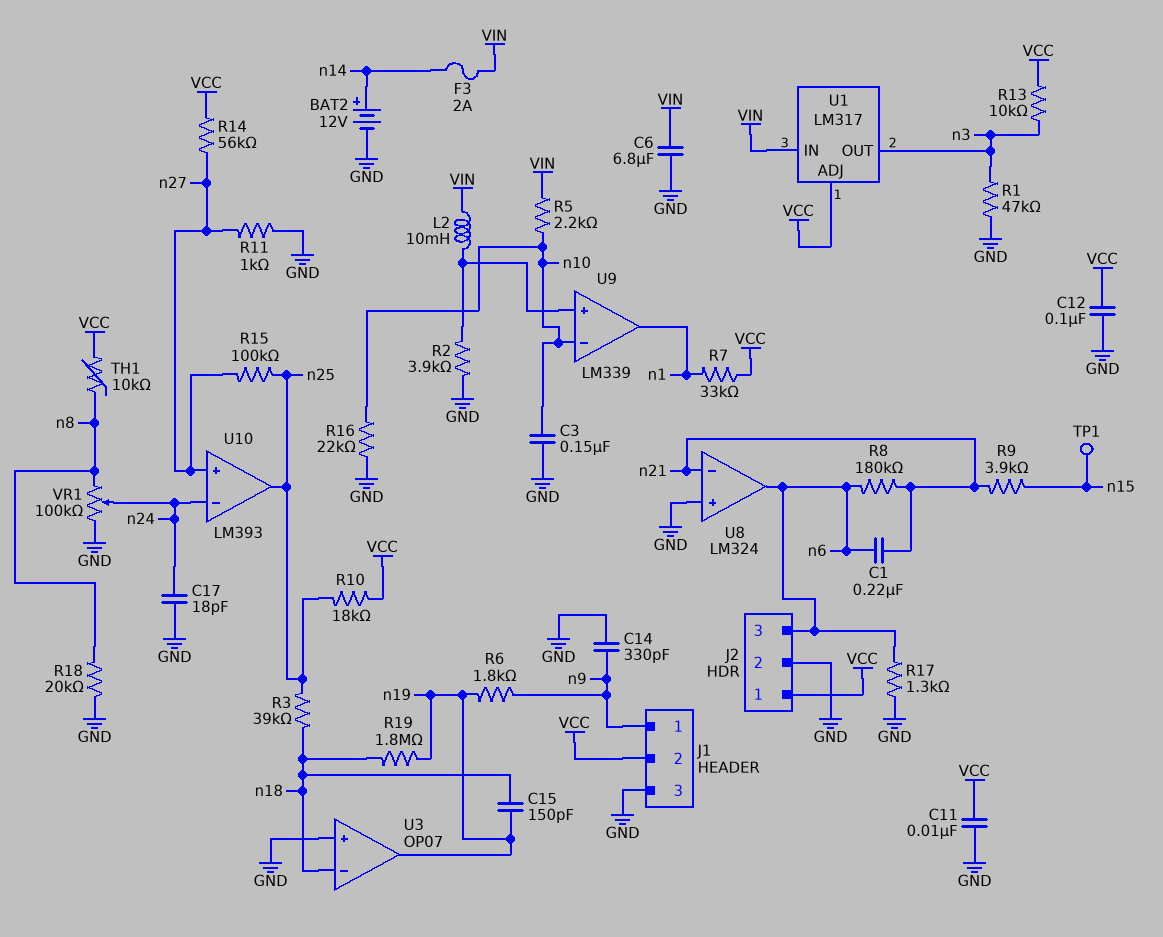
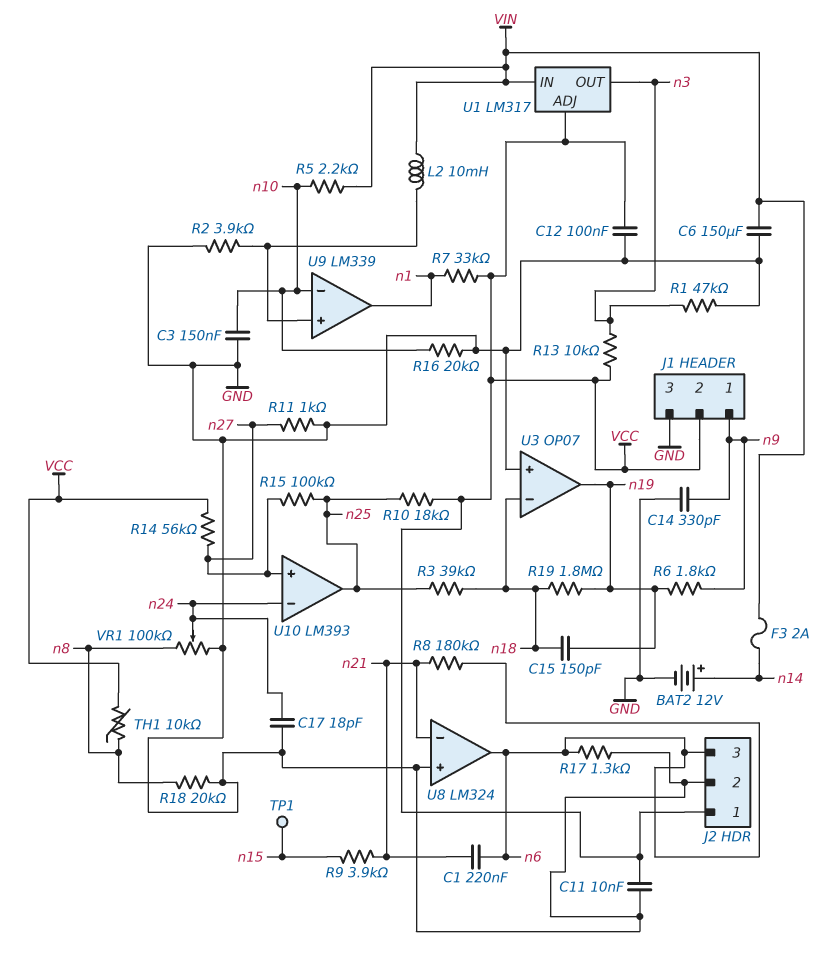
C6: 6.8uF (GND, VIN) -> 150uF (GND, VIN)
R16: 22k (GND, n10) -> 20k (GND, n10)

